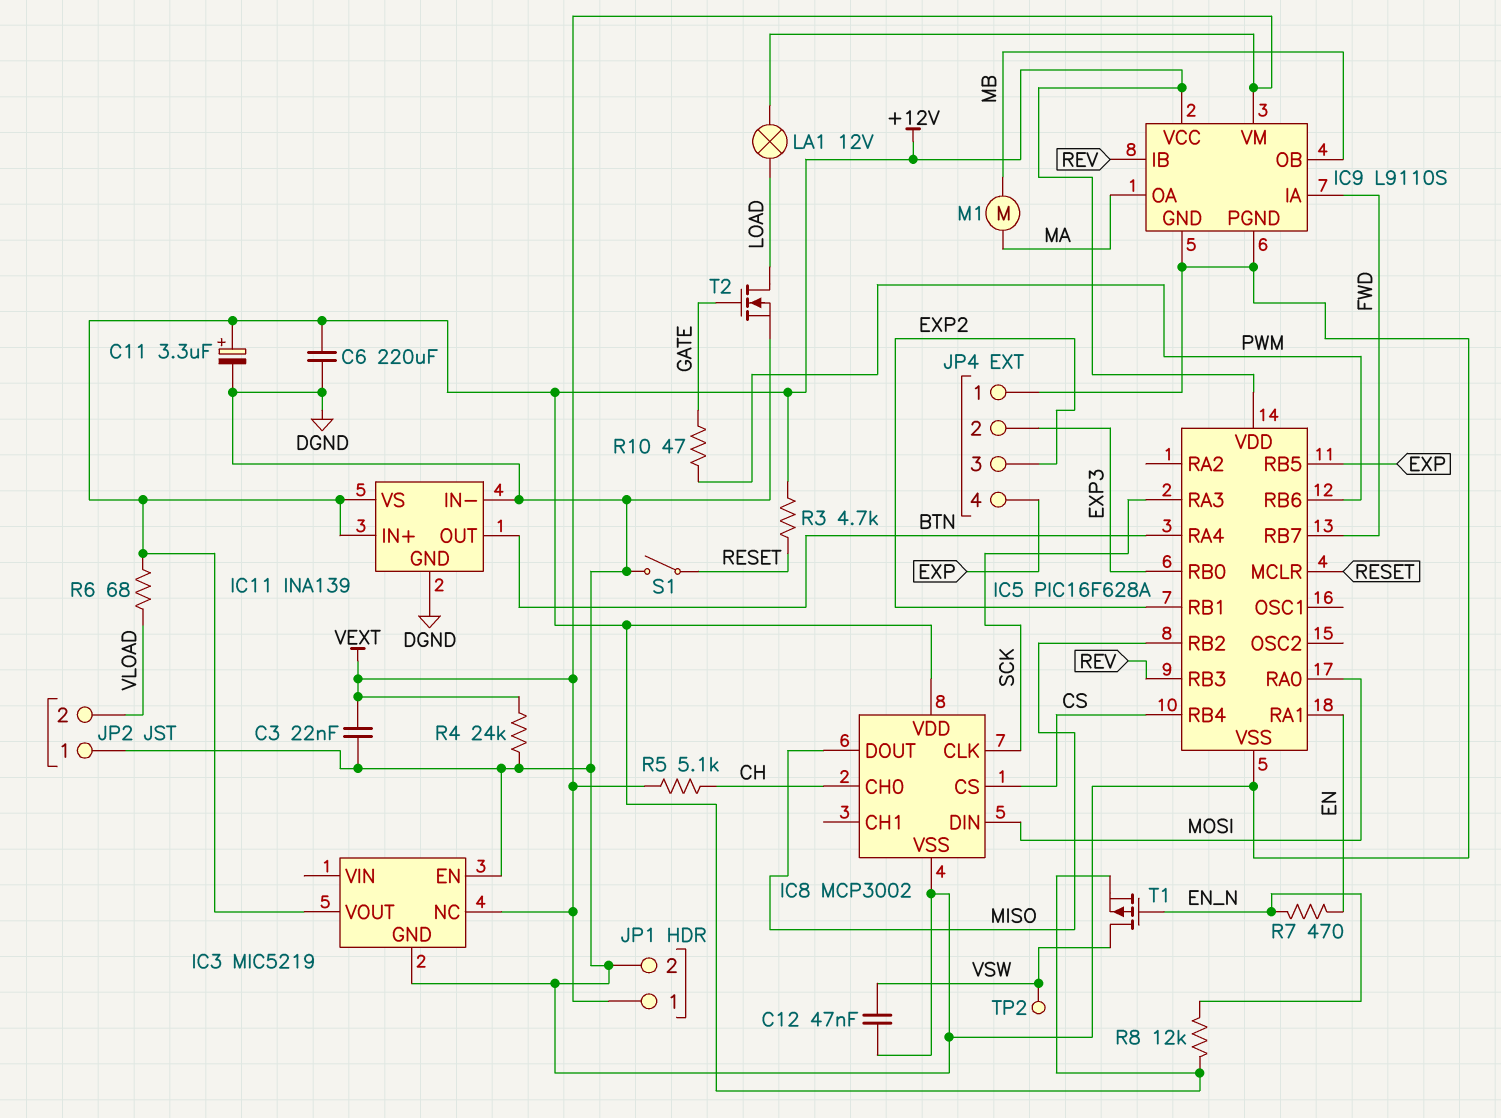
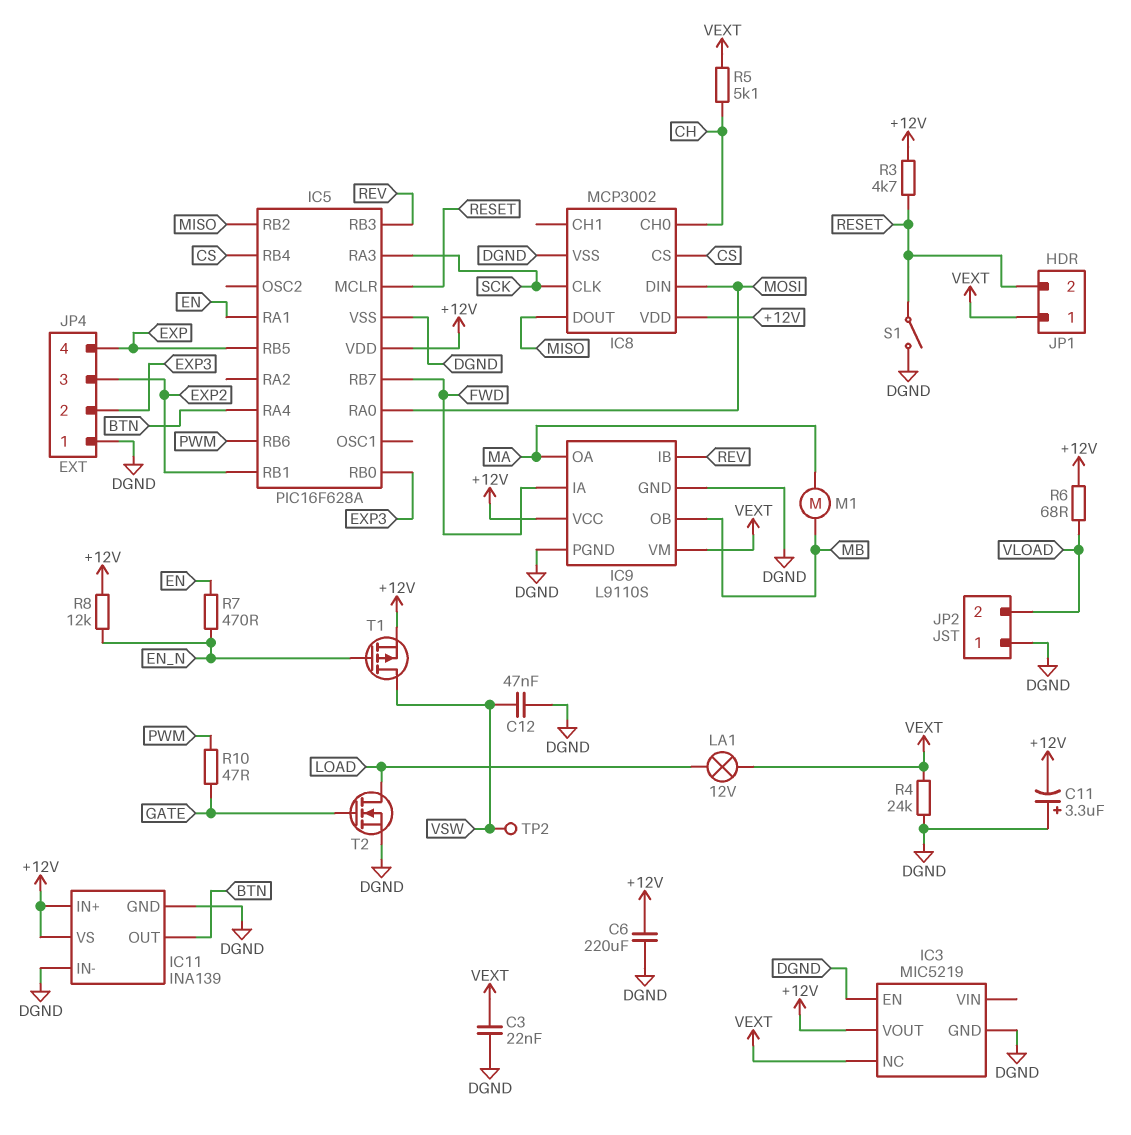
C11: 3.3uF (plus +12V, minus DGND) -> 3.3uF (plus DGND, minus +12V)
JP1 pin 2: DGND -> RESET

